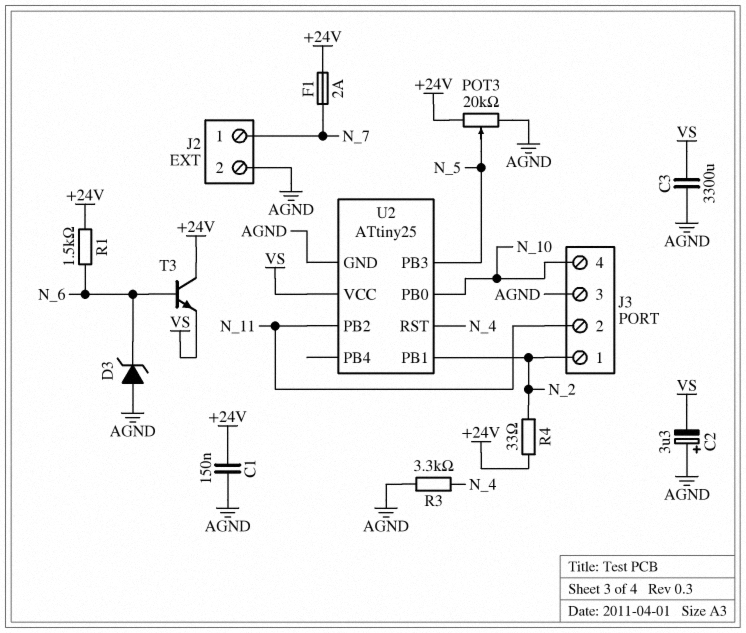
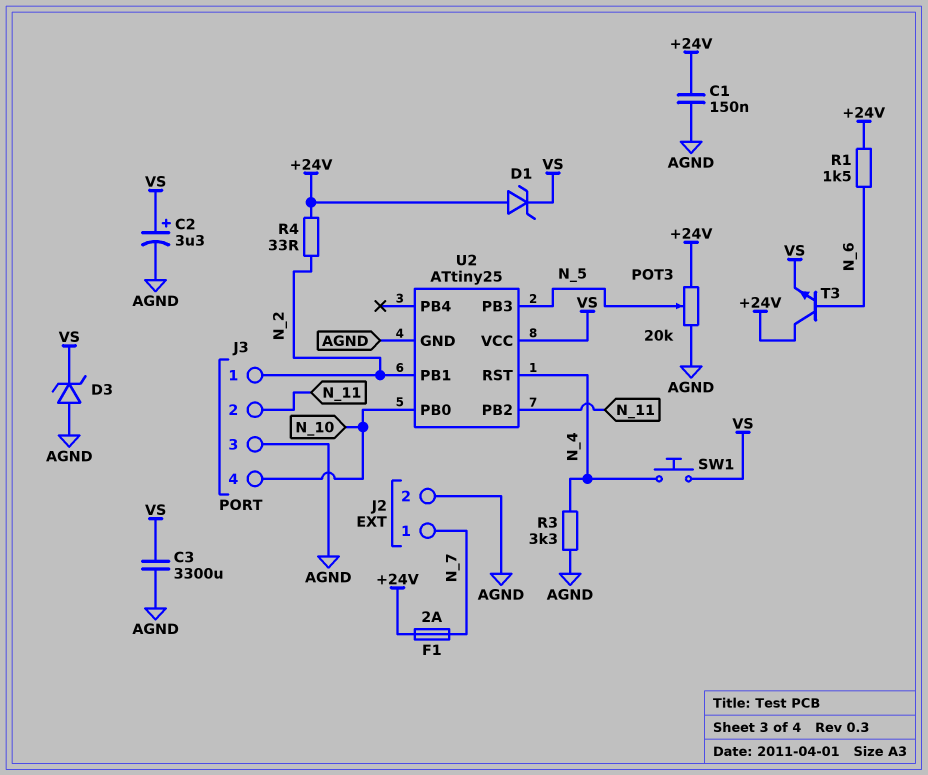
C2: 3.3uF (plus AGND, minus VS) -> 3.3uF (plus VS, minus AGND)
D1: none -> zener (A +24V, K VS)
D3: zener (A AGND, K N_6) -> zener (A AGND, K VS)
SW1: none -> button (N_4, VS)

